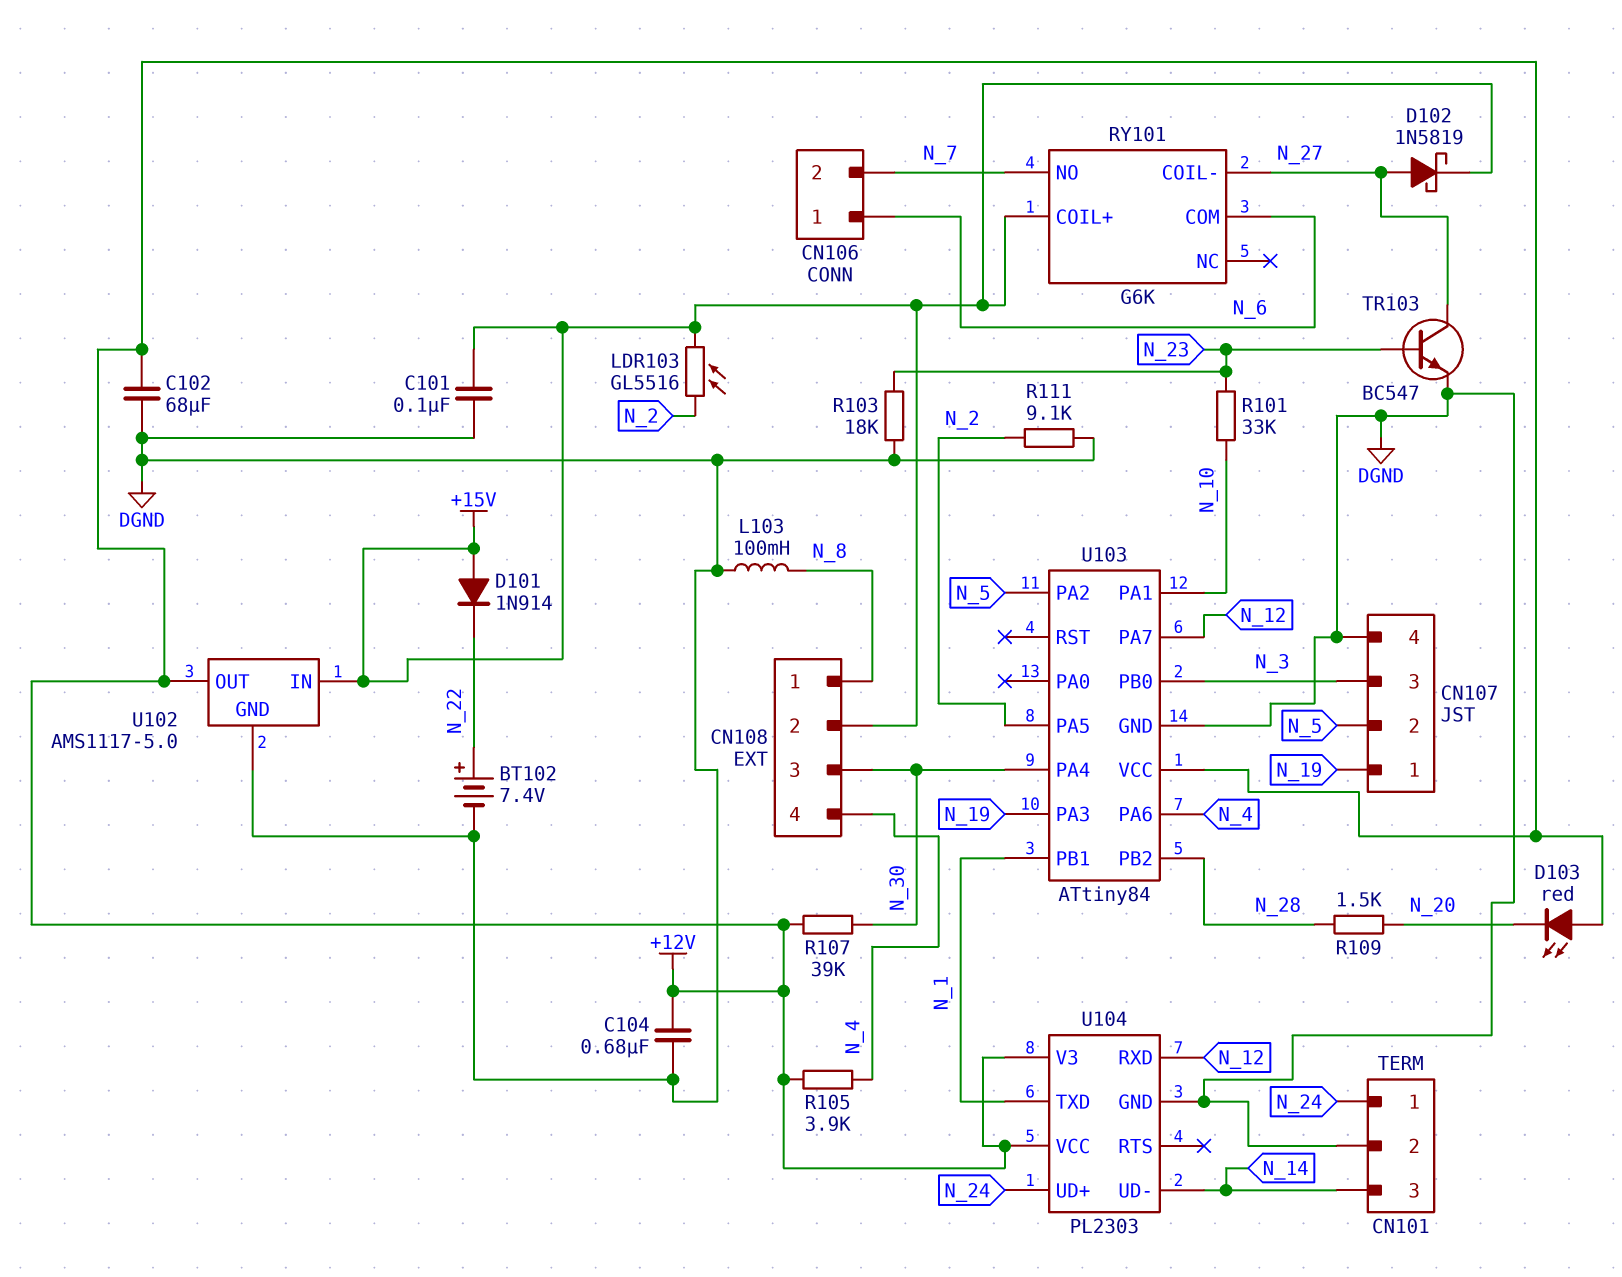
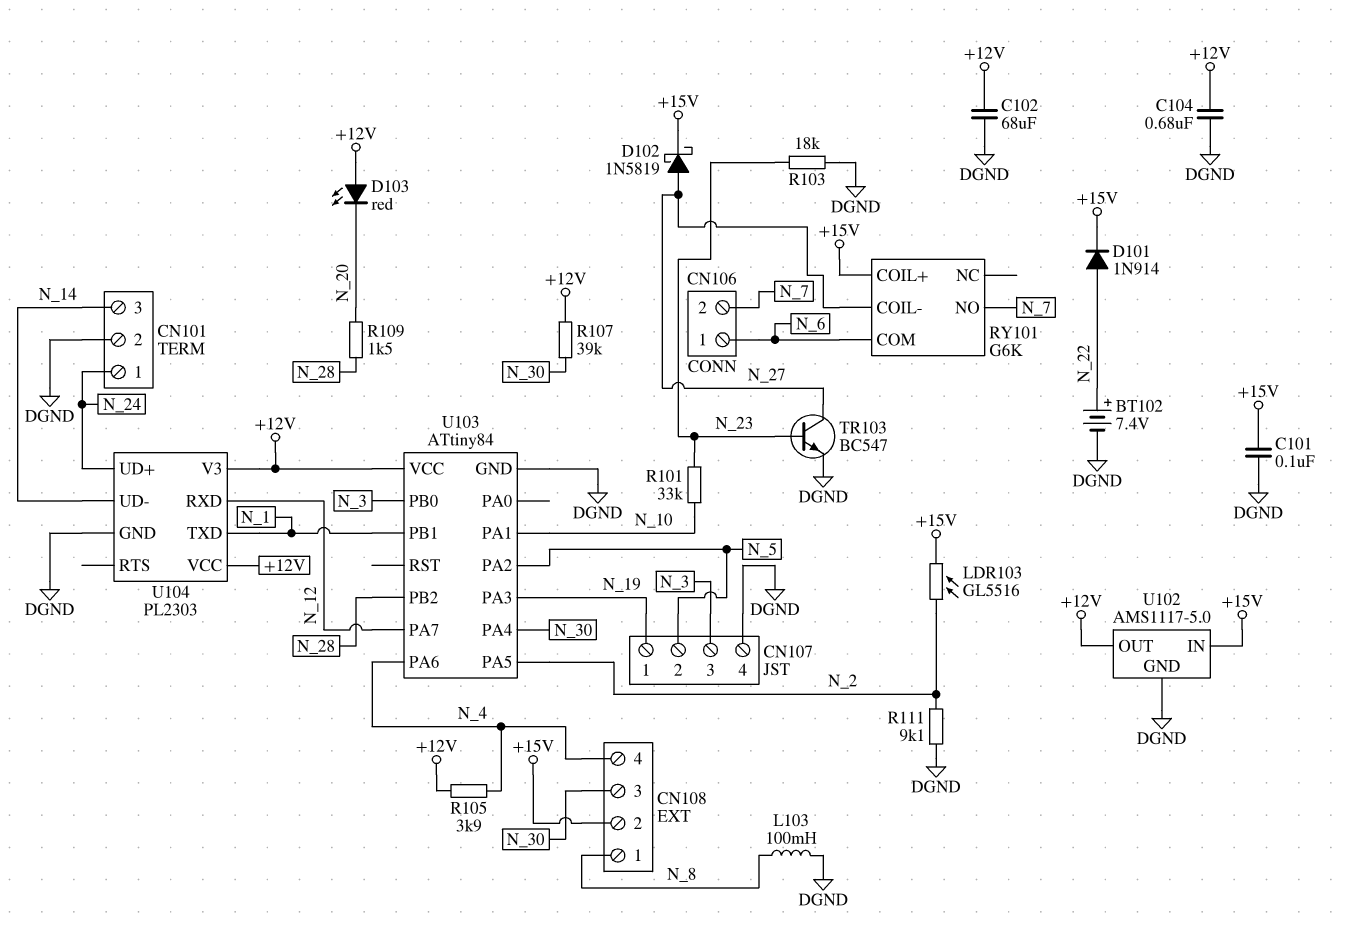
D101: diode 1N914 (A +15V, K N_22) -> diode 1N914 (A N_22, K +15V)

